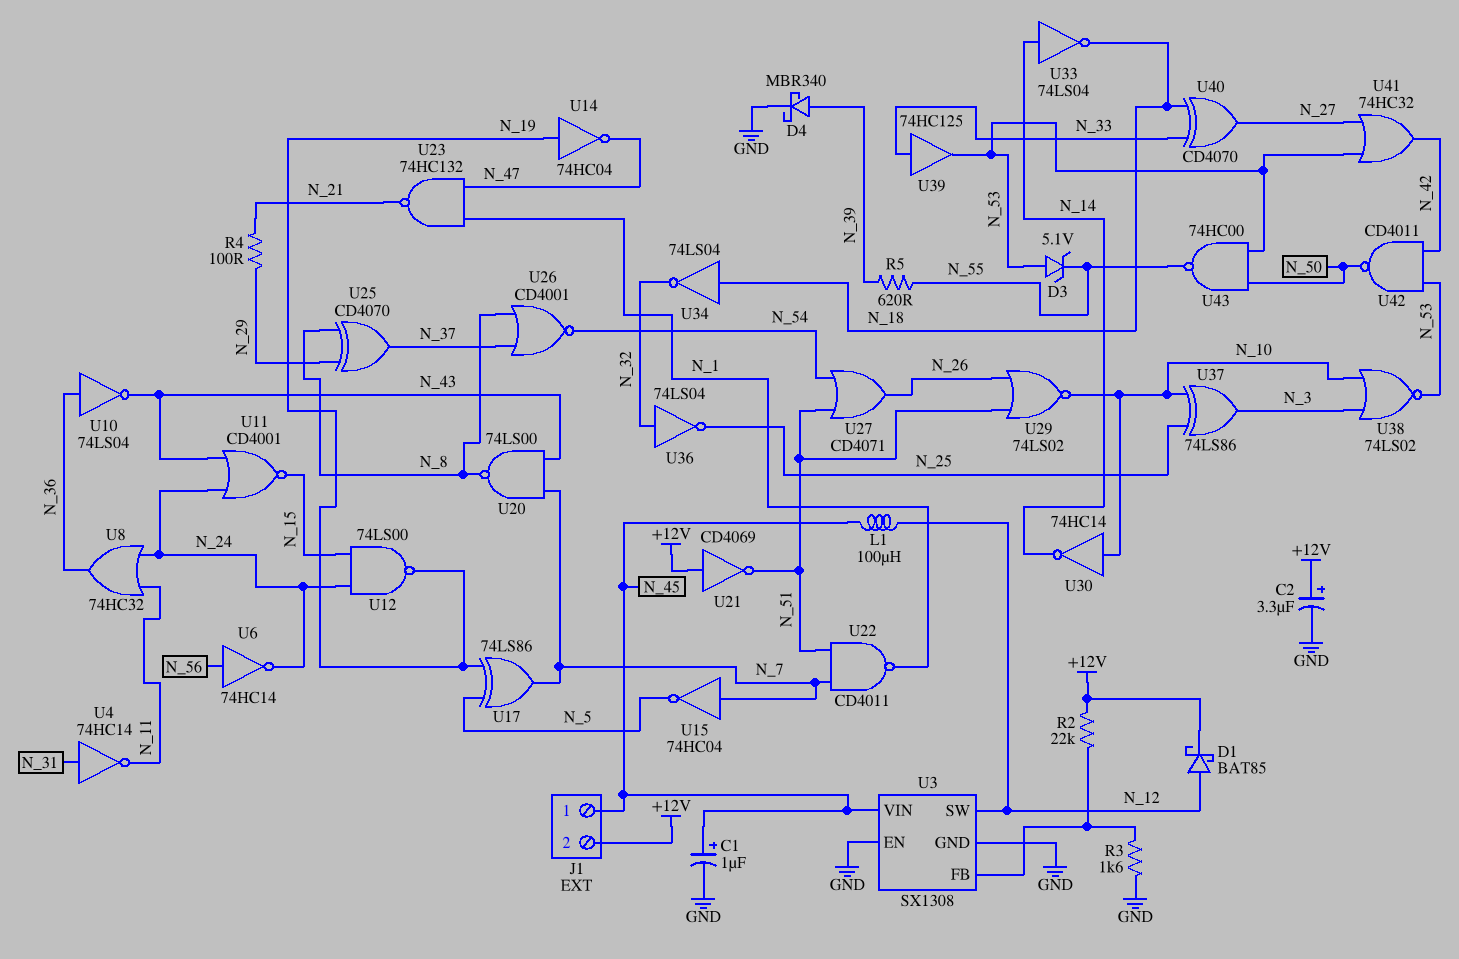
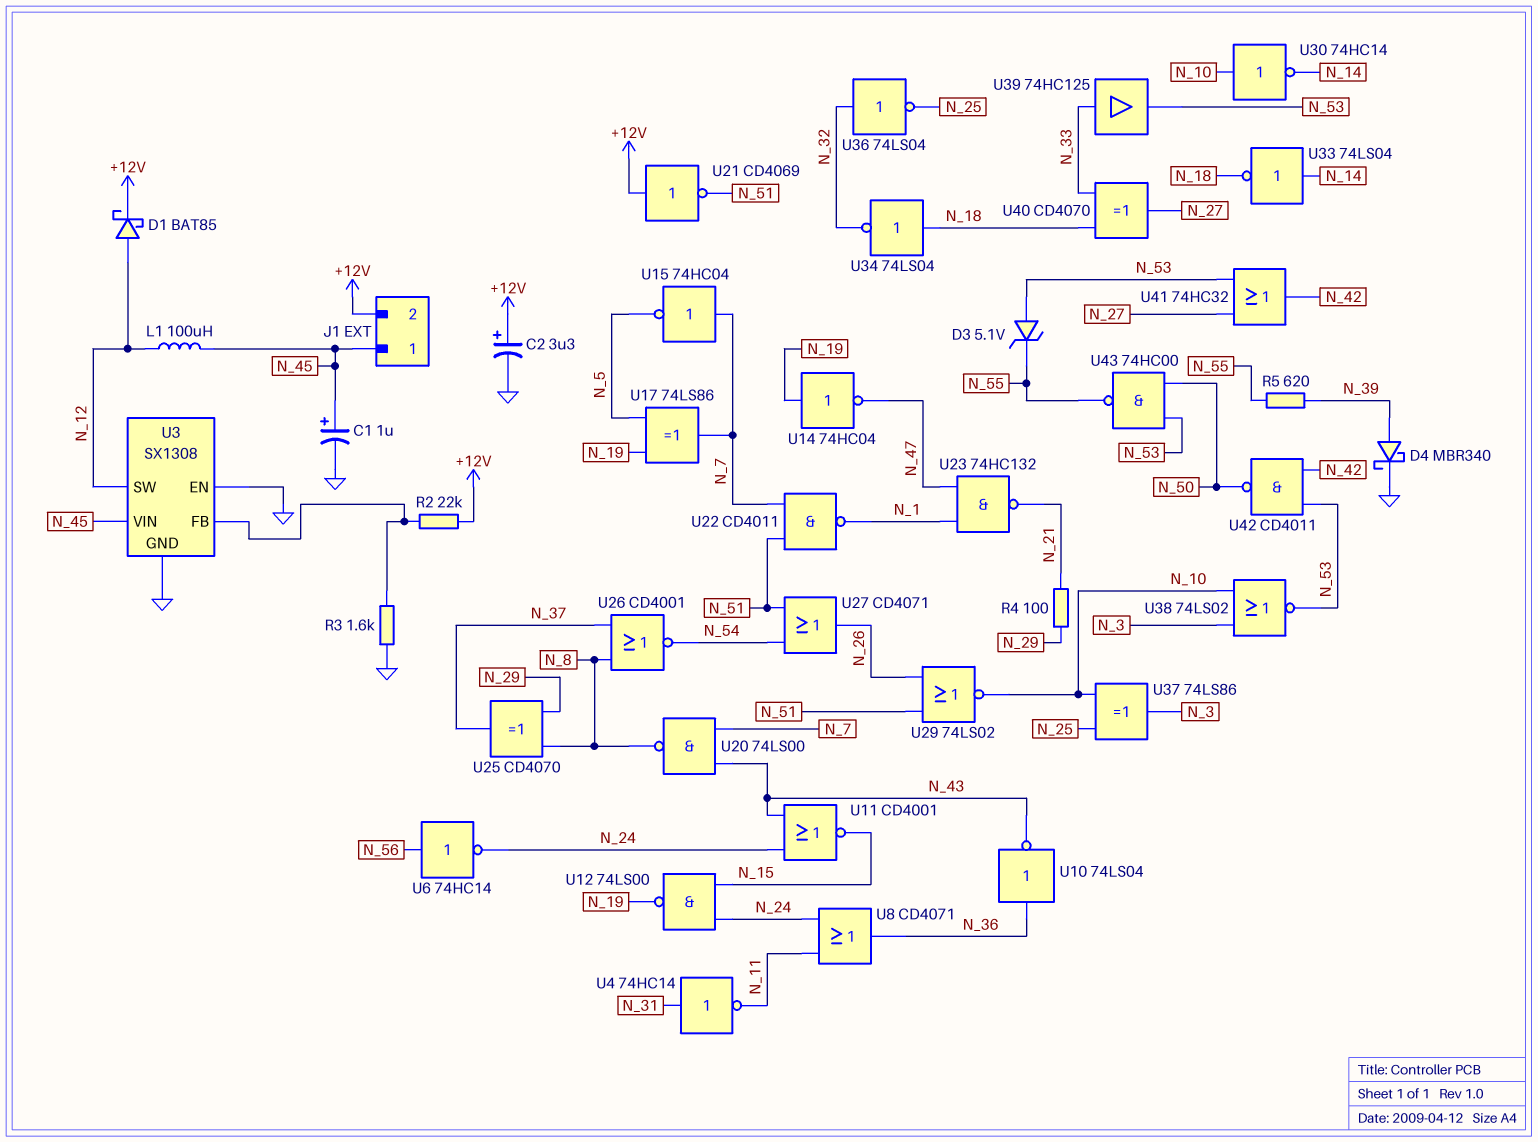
U8: OR 74HC32 (in N_11, in N_24, out N_36) -> OR CD4071 (in N_11, in N_24, out N_36)

